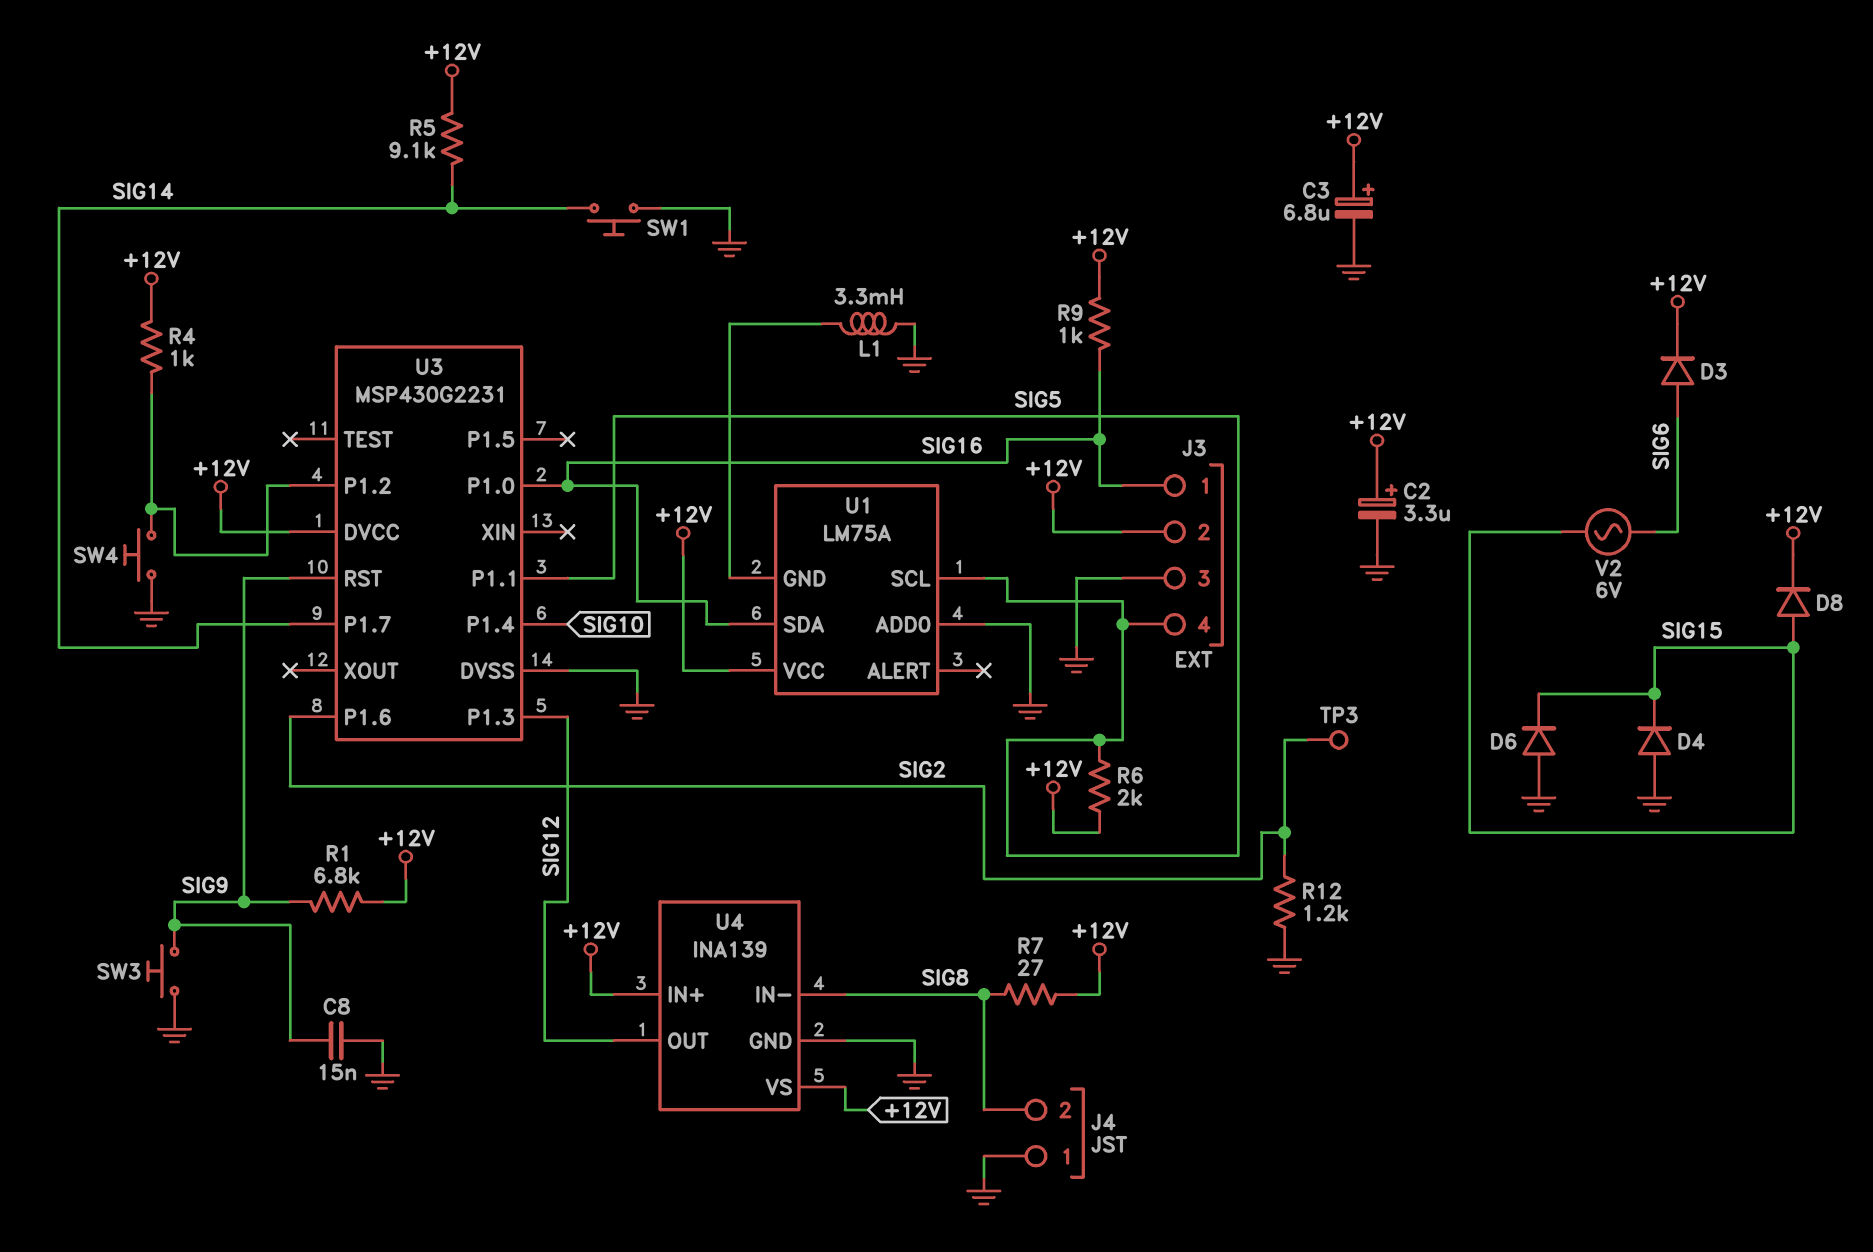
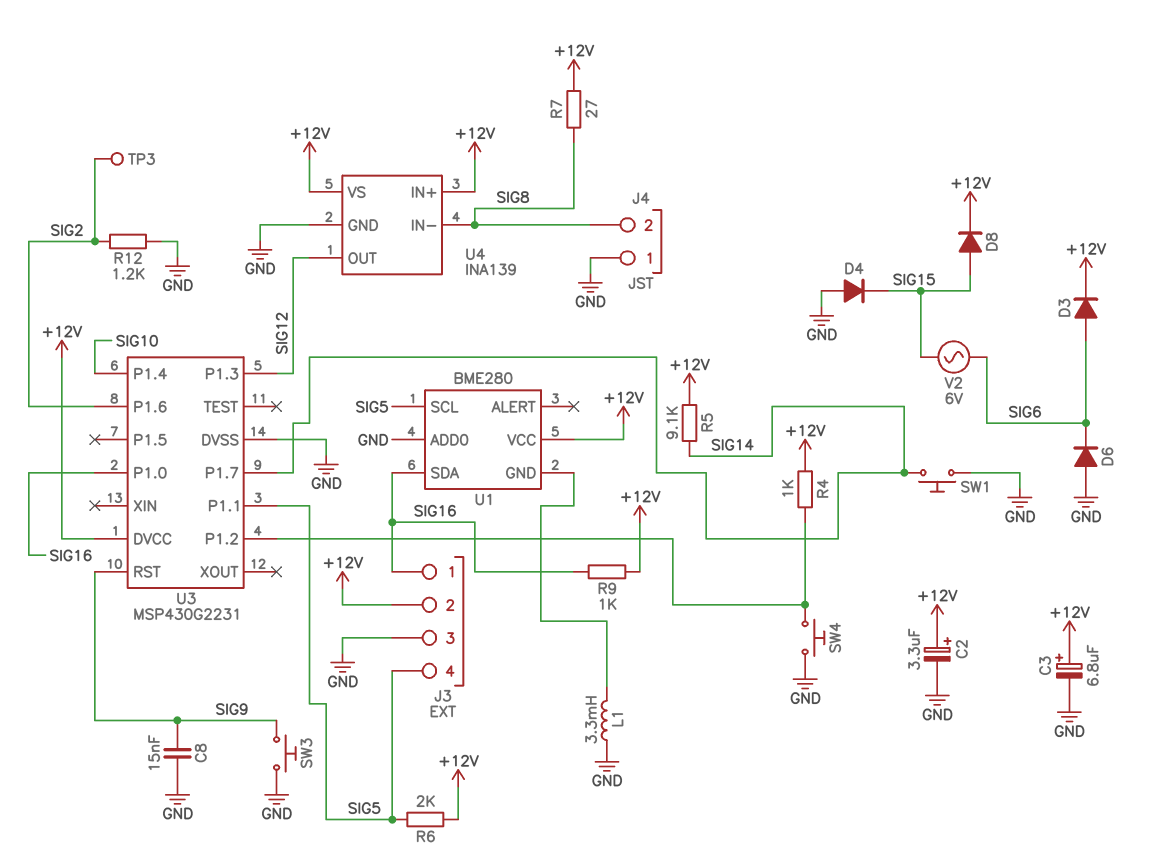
D6: diode (A GND, K SIG15) -> diode (A GND, K SIG6)
R1: 6.8k (+12V, SIG9) -> none
U1: LM75A -> BME280

